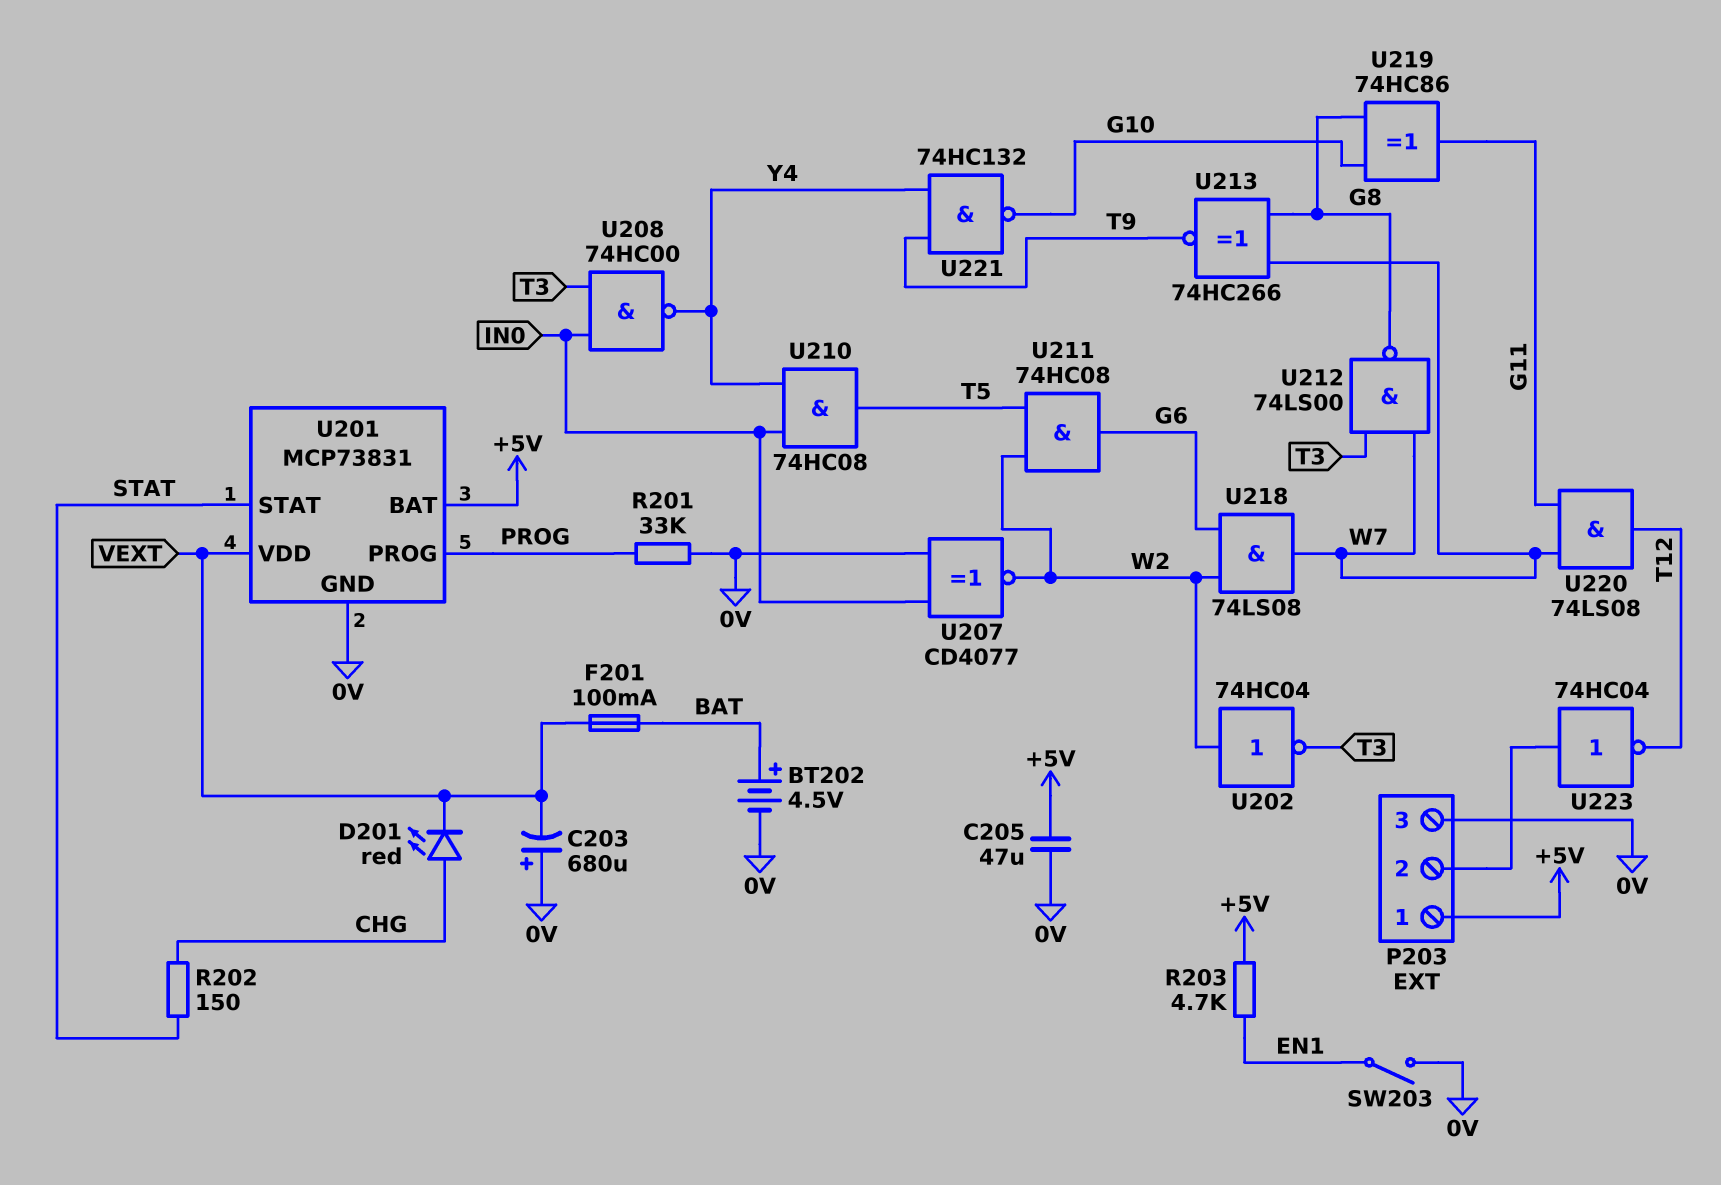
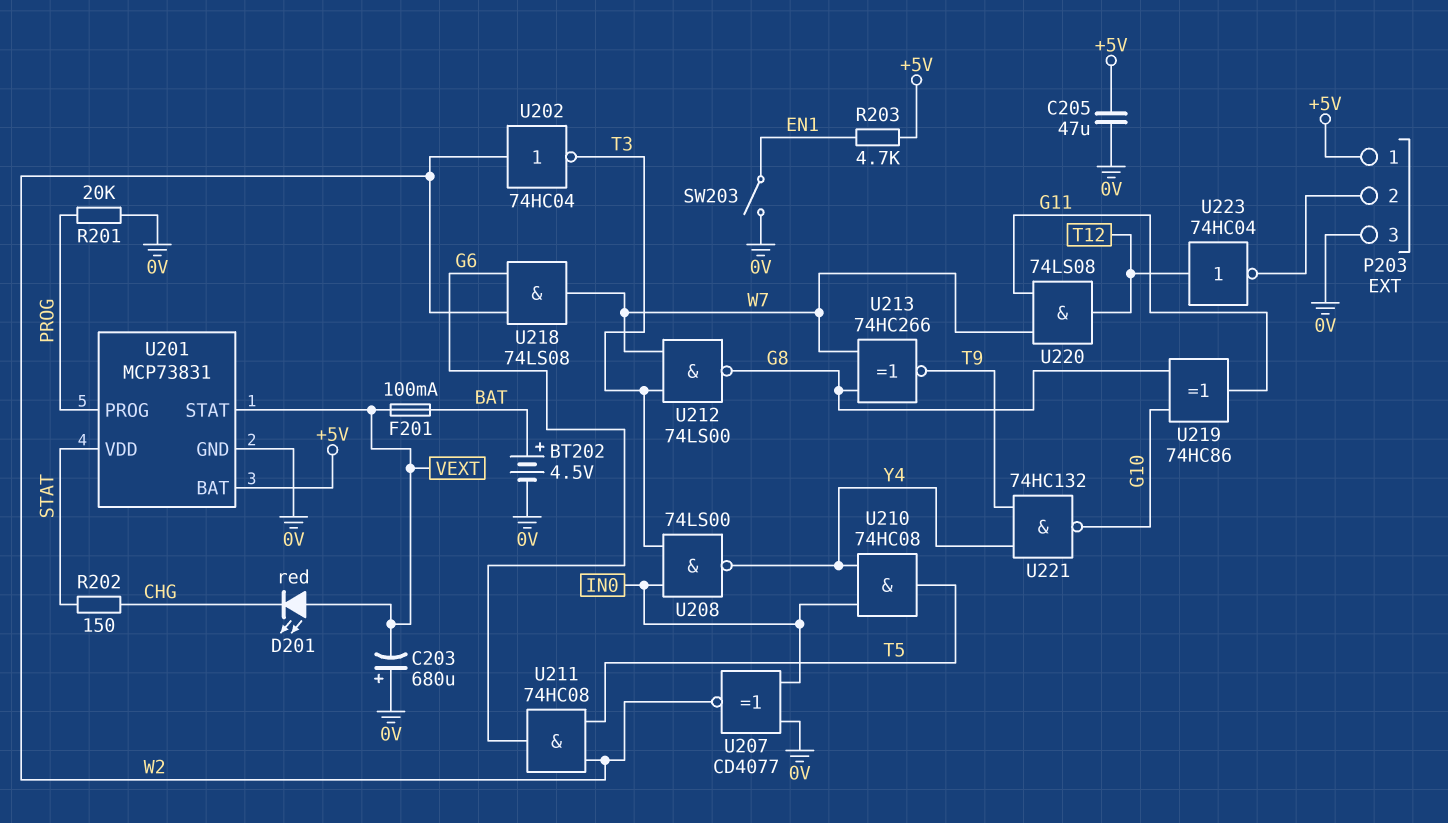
D201: LED red (A CHG, K VEXT) -> LED red (A VEXT, K CHG)
R201: 33k (0V, PROG) -> 20k (0V, PROG)
U201 pin STAT: STAT -> VEXT
U201 pin VDD: VEXT -> STAT
U208: NAND 74HC00 (in IN0, in T3, out Y4) -> NAND 74LS00 (in IN0, in T3, out Y4)
U223: NOT 74HC04 (in P203/2, out T12) -> NOT 74HC04 (in T12, out P203/2)

